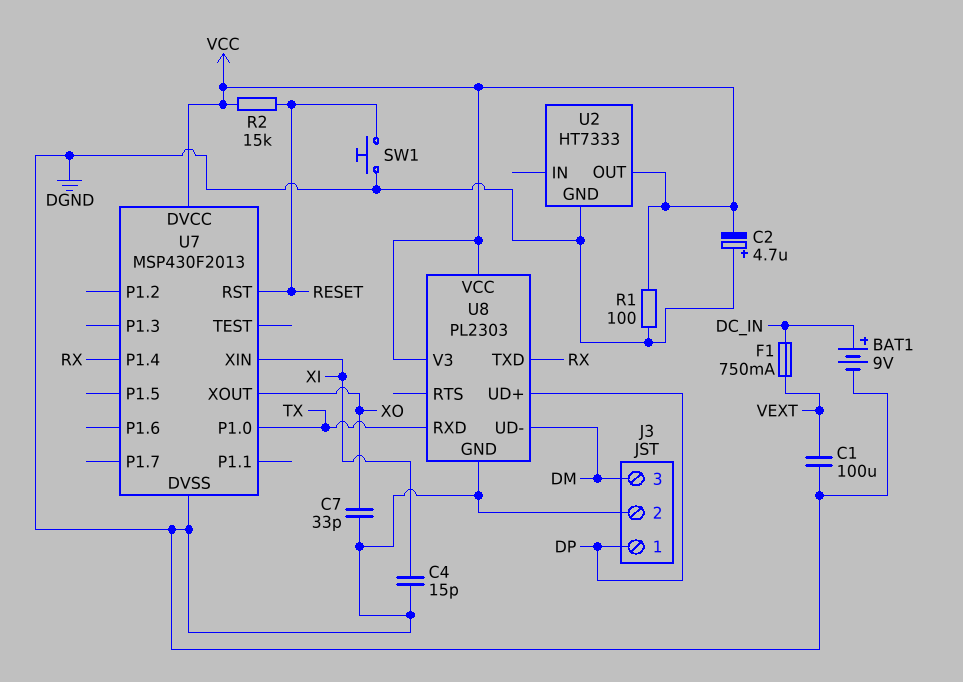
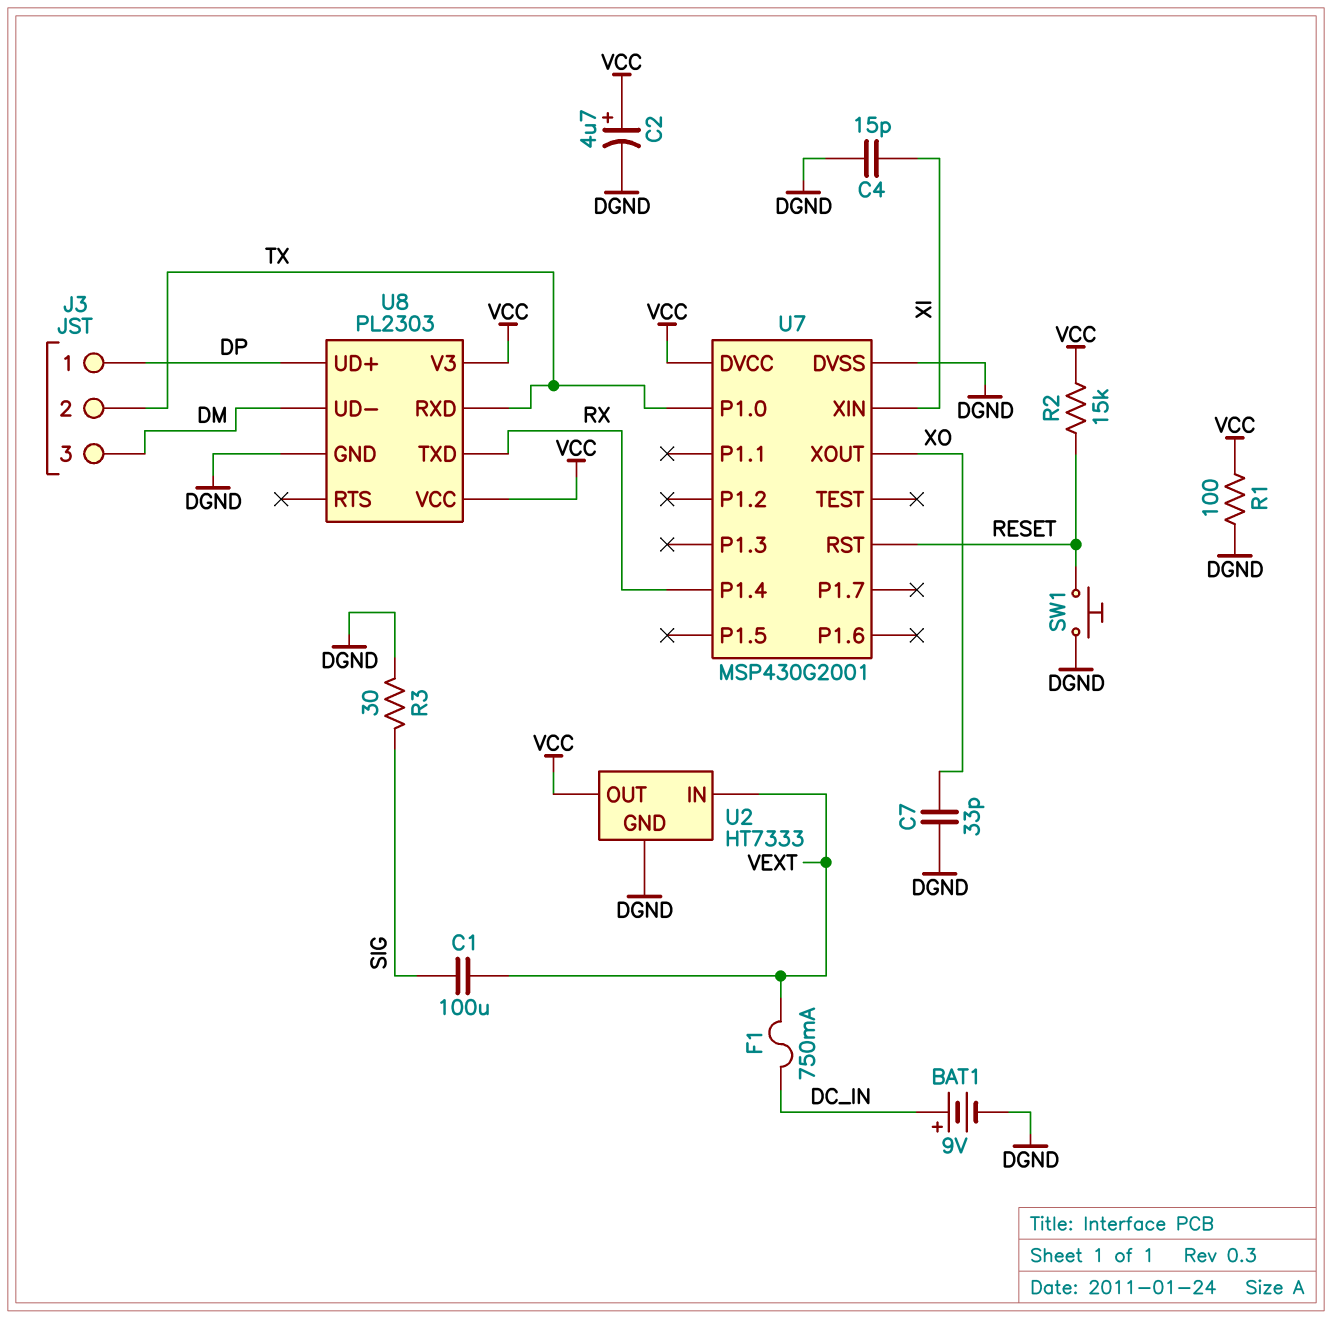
C1: 100uF (DGND, VEXT) -> 100uF (SIG, VEXT)
C2: 4.7uF (plus DGND, minus VCC) -> 4.7uF (plus VCC, minus DGND)
J3 pin 2: DGND -> TX
R3: none -> 30 (DGND, SIG)
U2 pin IN: none -> VEXT
U7: MSP430F2013 -> MSP430G2001

